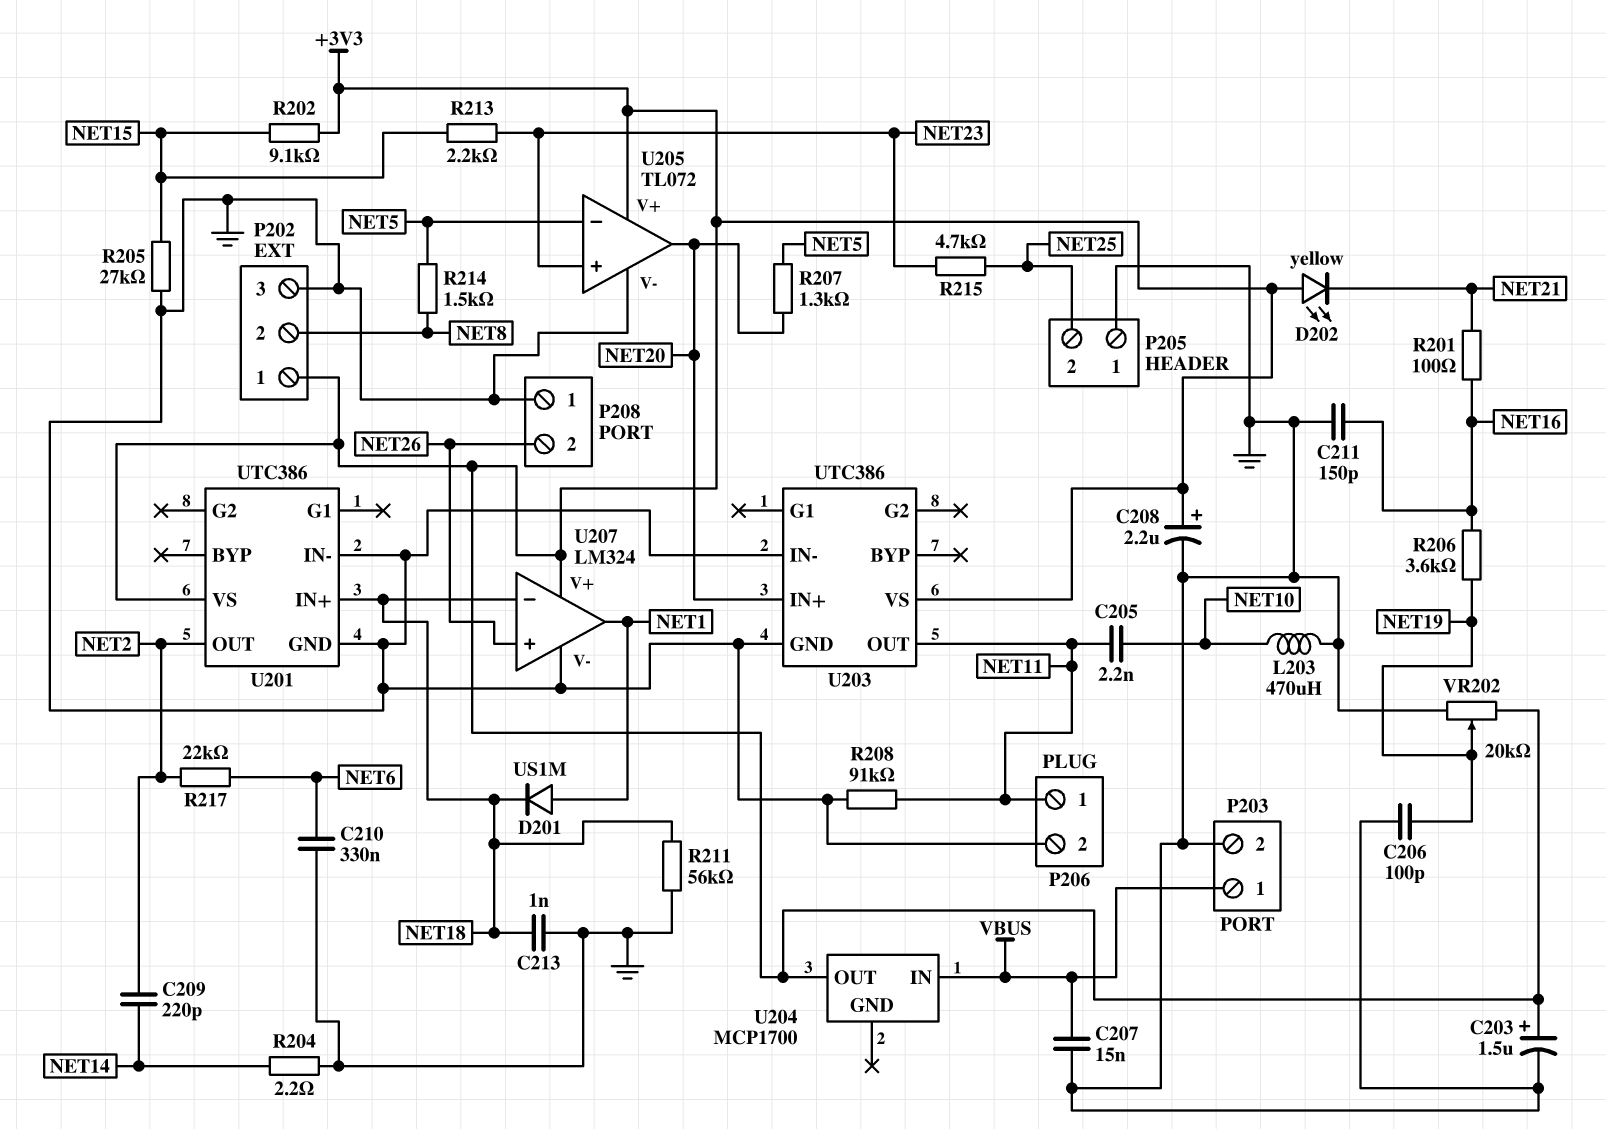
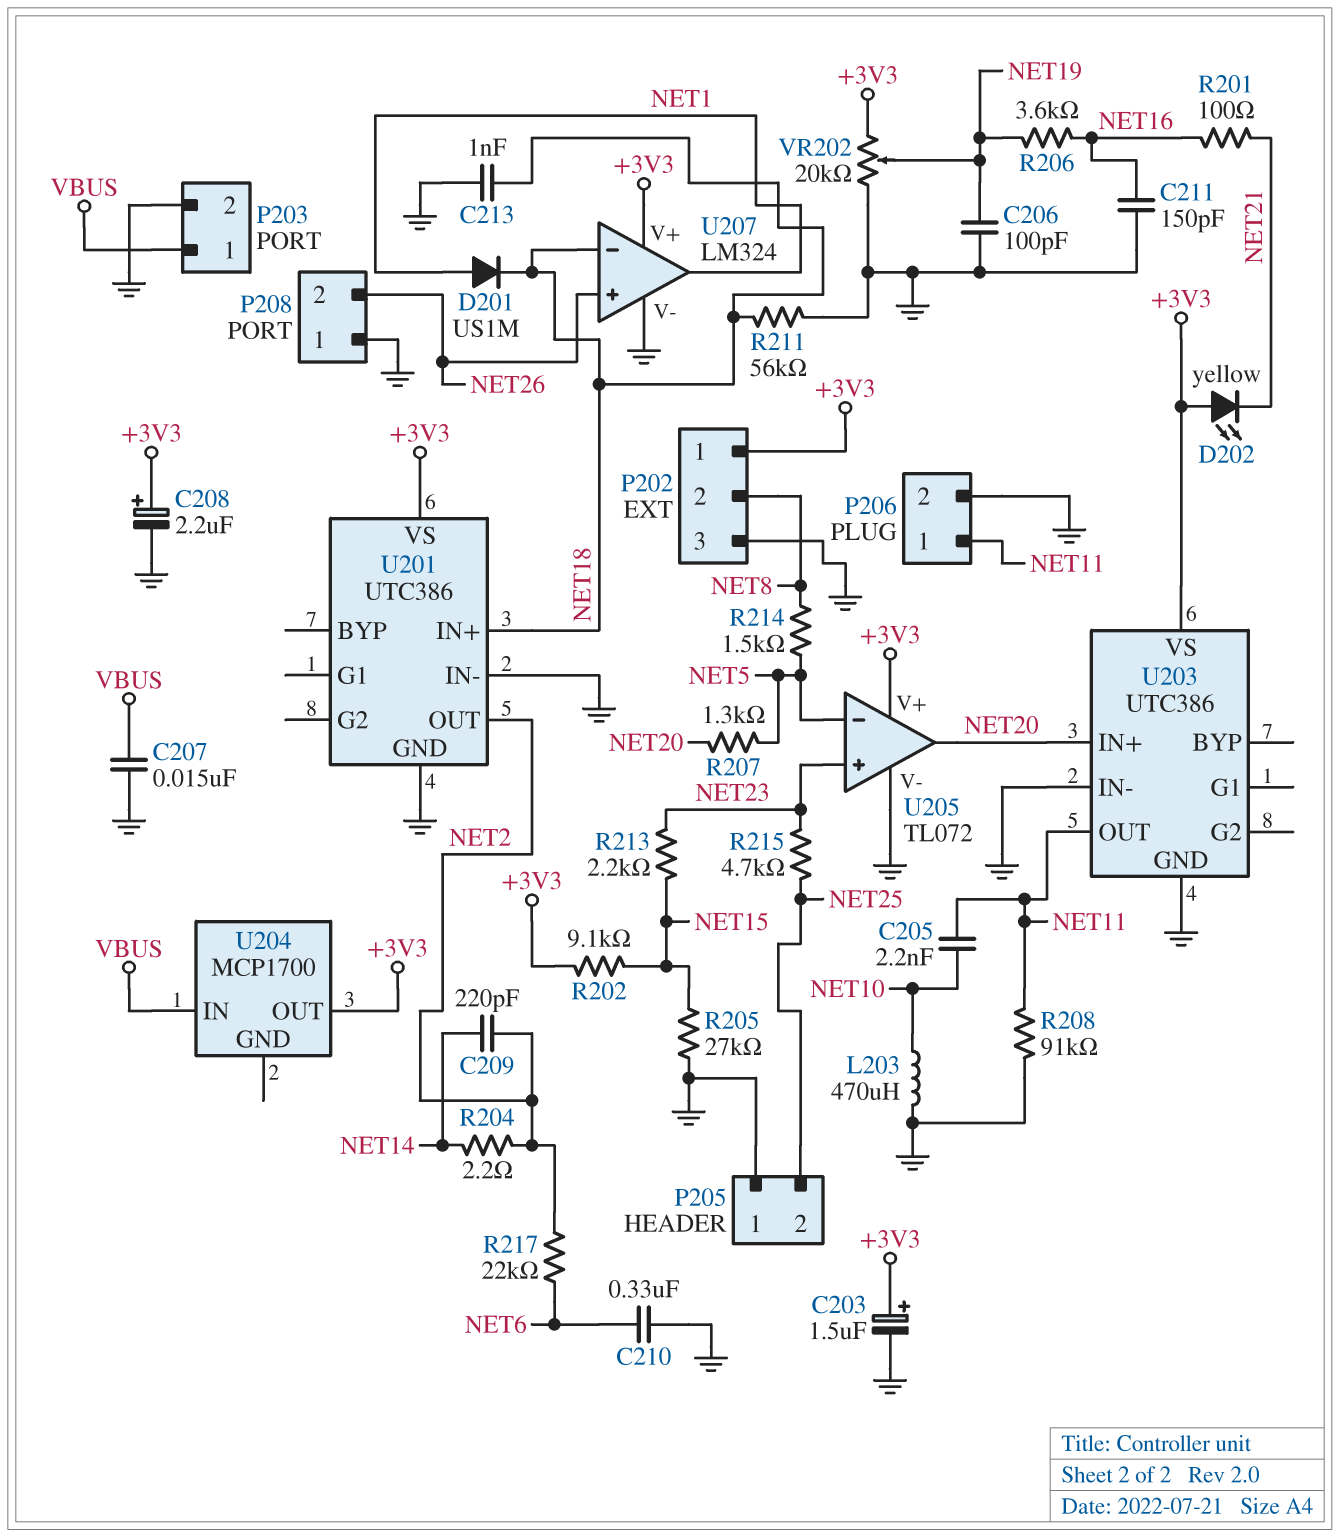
R204: 2.2 (GND, NET14) -> 2.2 (NET2, NET14)

